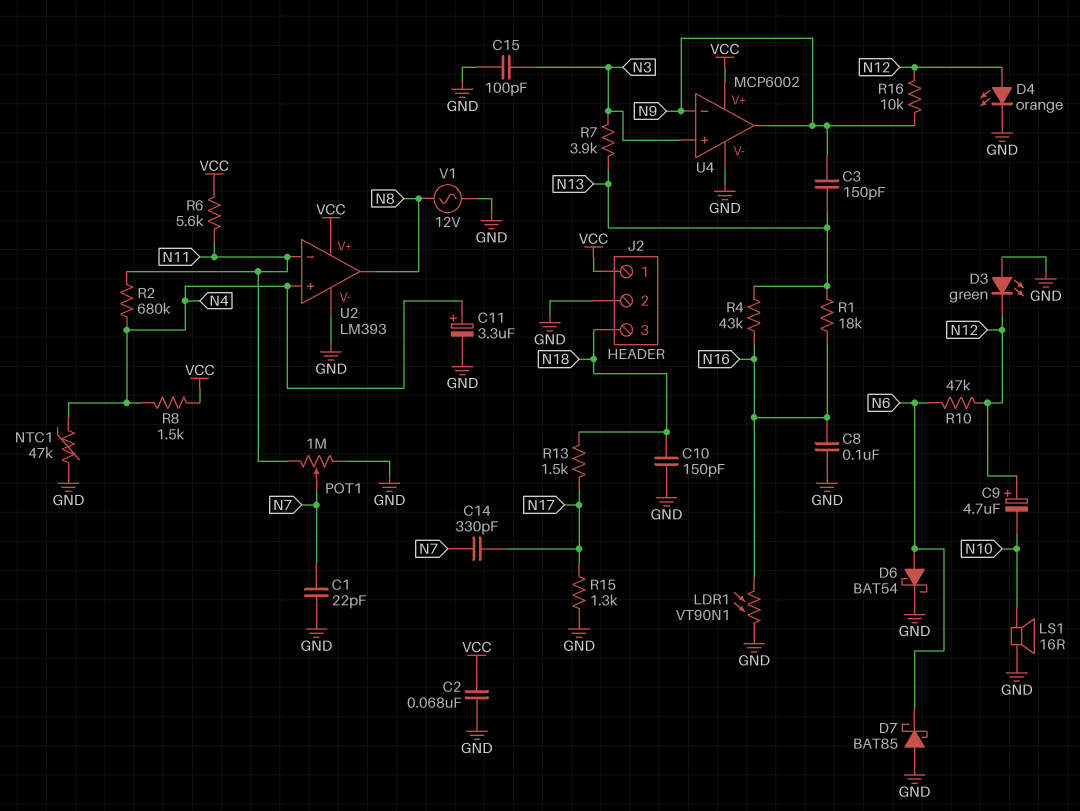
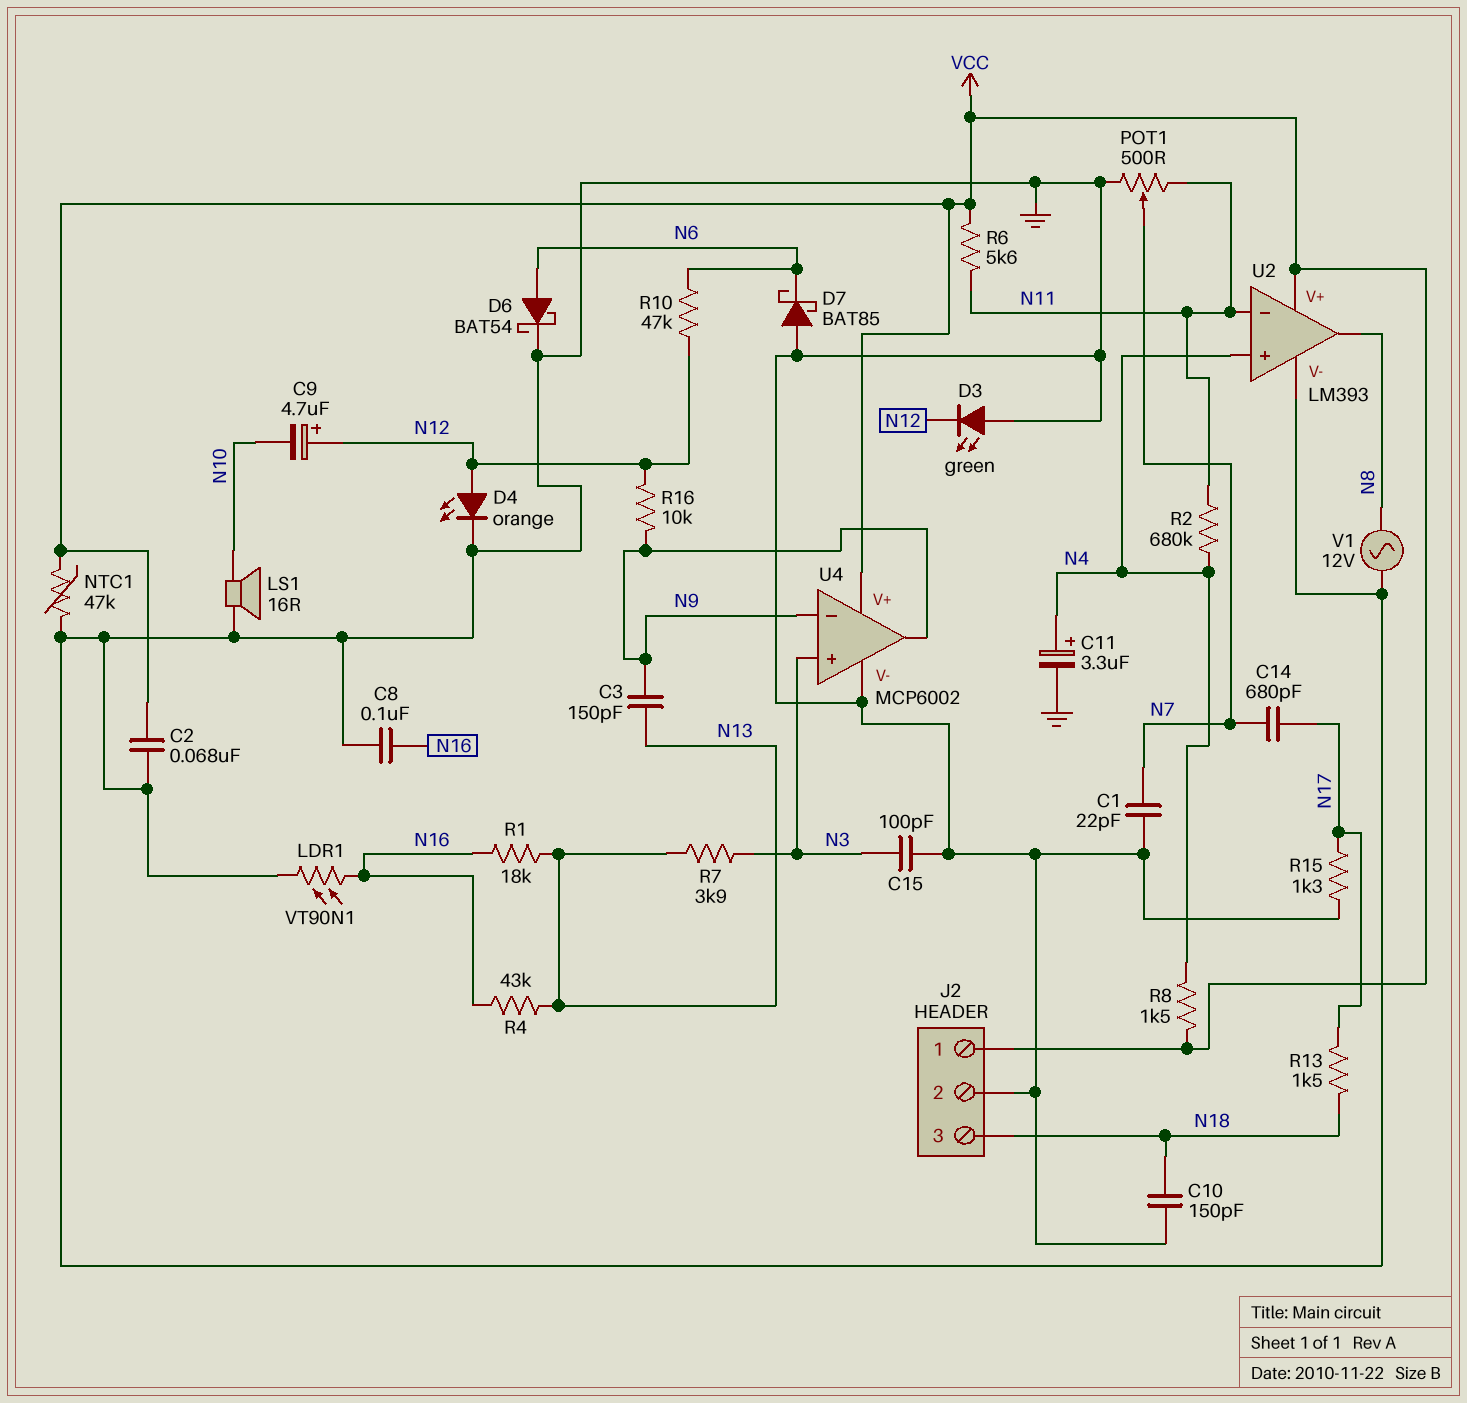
C14: 330pF (N7, N17) -> 680pF (N7, N17)
NTC1: 47k (GND, N4) -> 47k (GND, VCC)
POT1: 1M (GND, N11, wiper N7) -> 500 (GND, N11, wiper N7)

